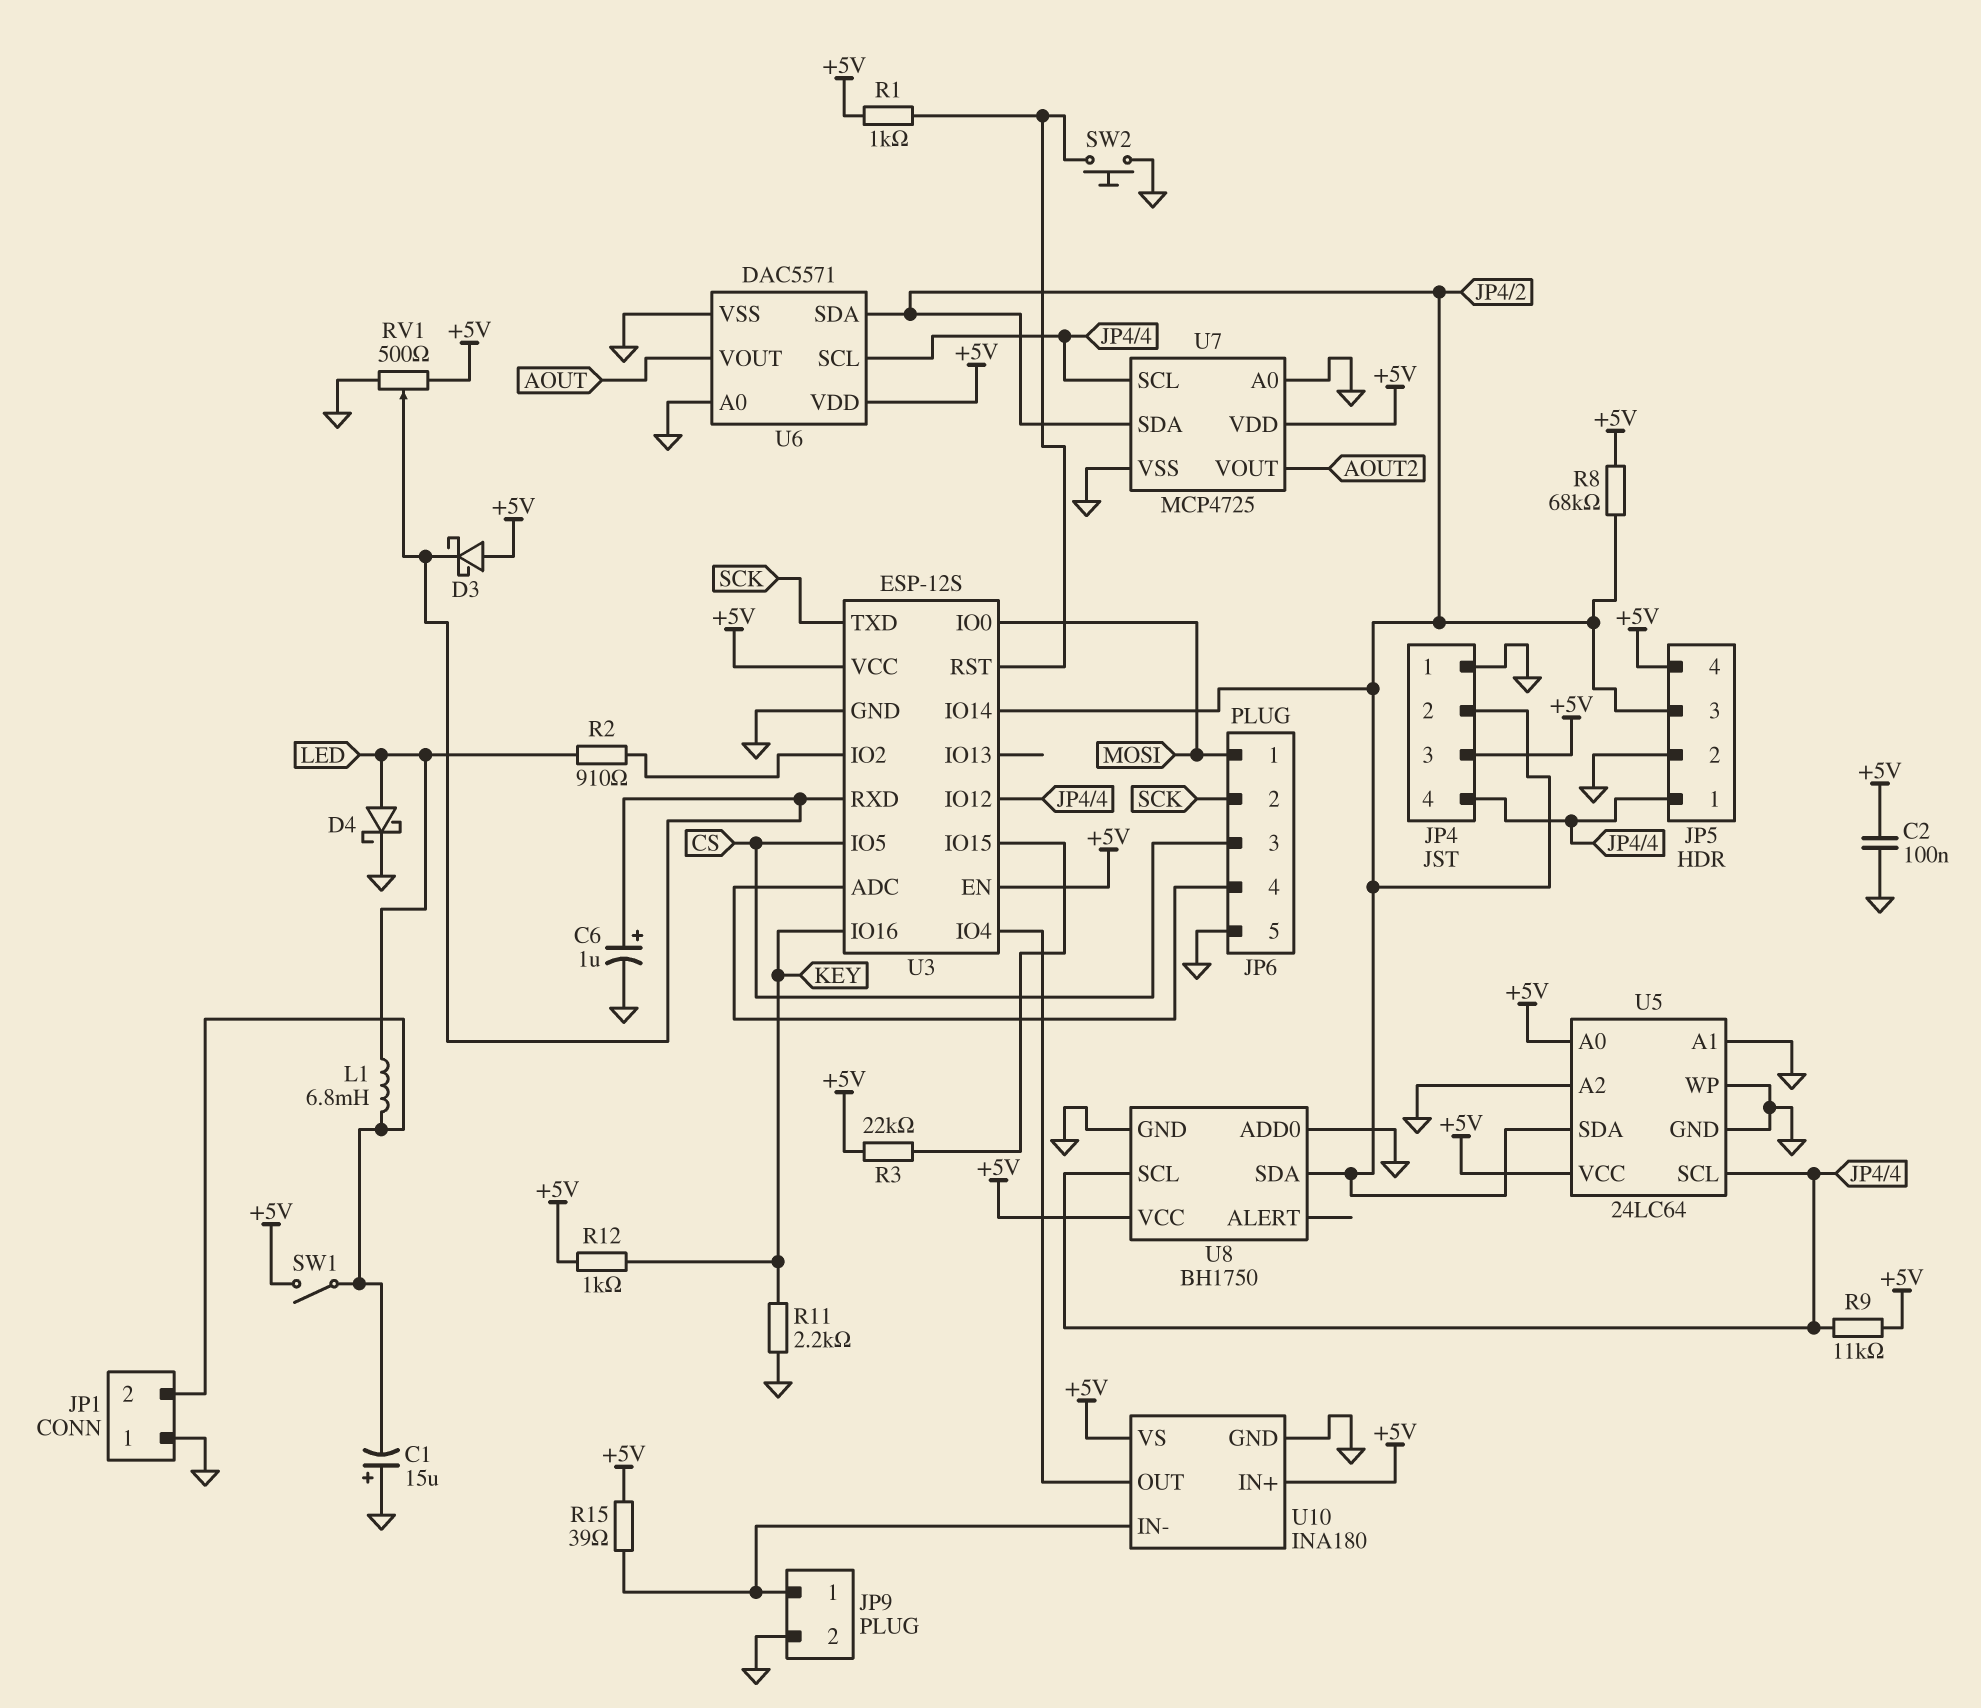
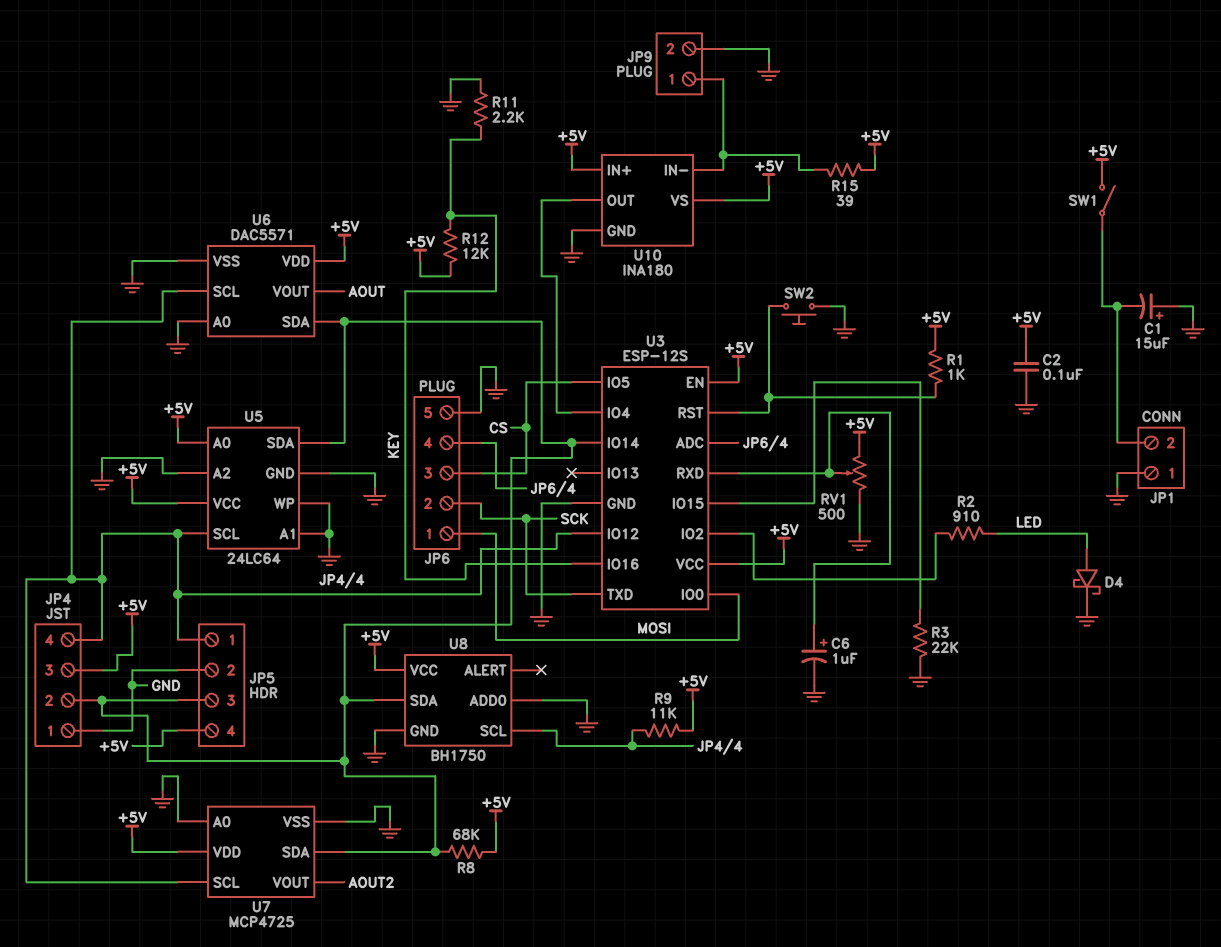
D3: schottky (A +5V, K U3/RXD) -> none
L1: 6.8mH (JP1/2, LED) -> none
R3: 22k (+5V, U3/IO15) -> 22k (GND, U3/IO15)
R12: 1k (+5V, KEY) -> 12k (+5V, KEY)

